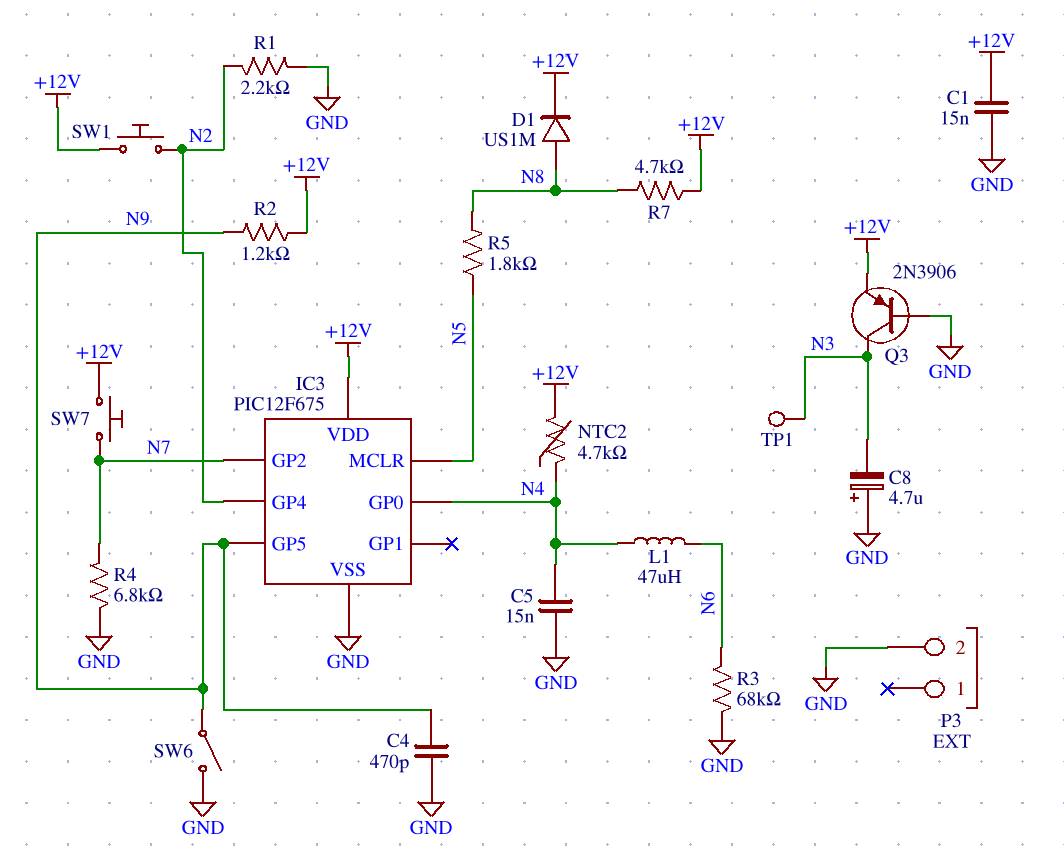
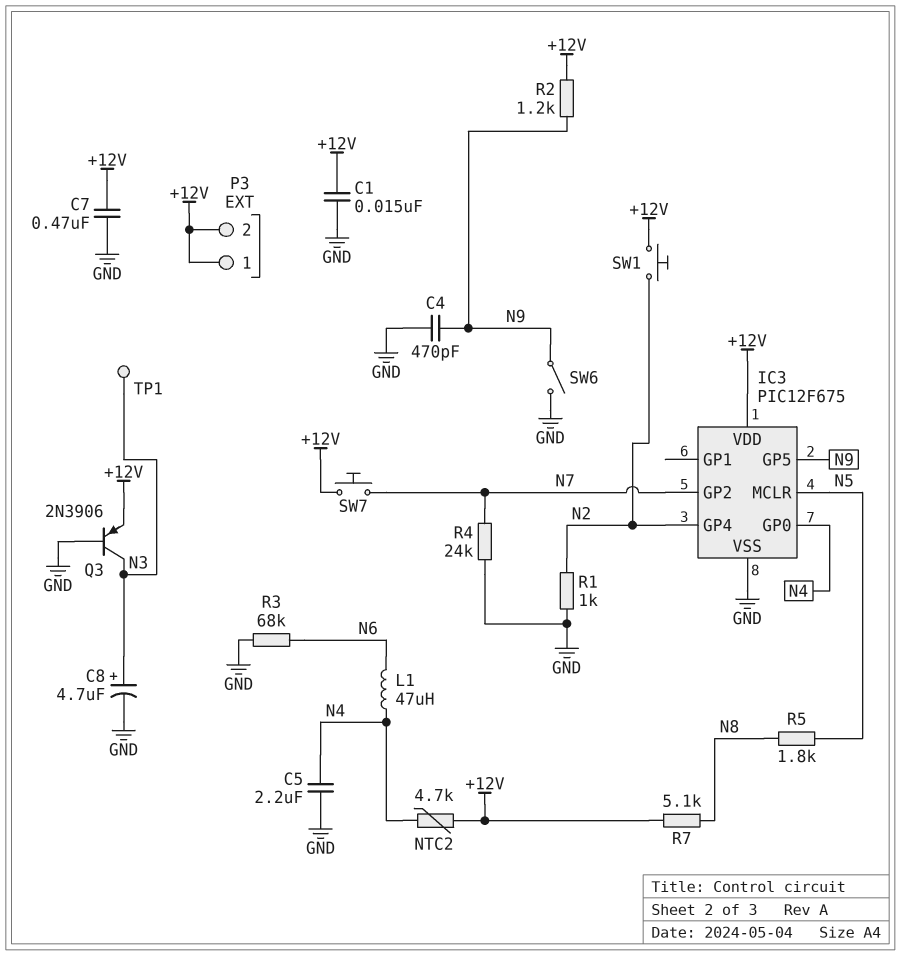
C5: 15nF (GND, N4) -> 2.2uF (GND, N4)
C7: none -> 470nF (+12V, GND)
C8: 4.7uF (plus GND, minus N3) -> 4.7uF (plus N3, minus GND)
D1: diode US1M (A N8, K +12V) -> none
P3 pin 1: none -> +12V
P3 pin 2: GND -> +12V
R1: 2.2k (GND, N2) -> 1k (GND, N2)
R4: 6.8k (GND, N7) -> 24k (GND, N7)
R7: 4.7k (+12V, N8) -> 5.1k (+12V, N8)

